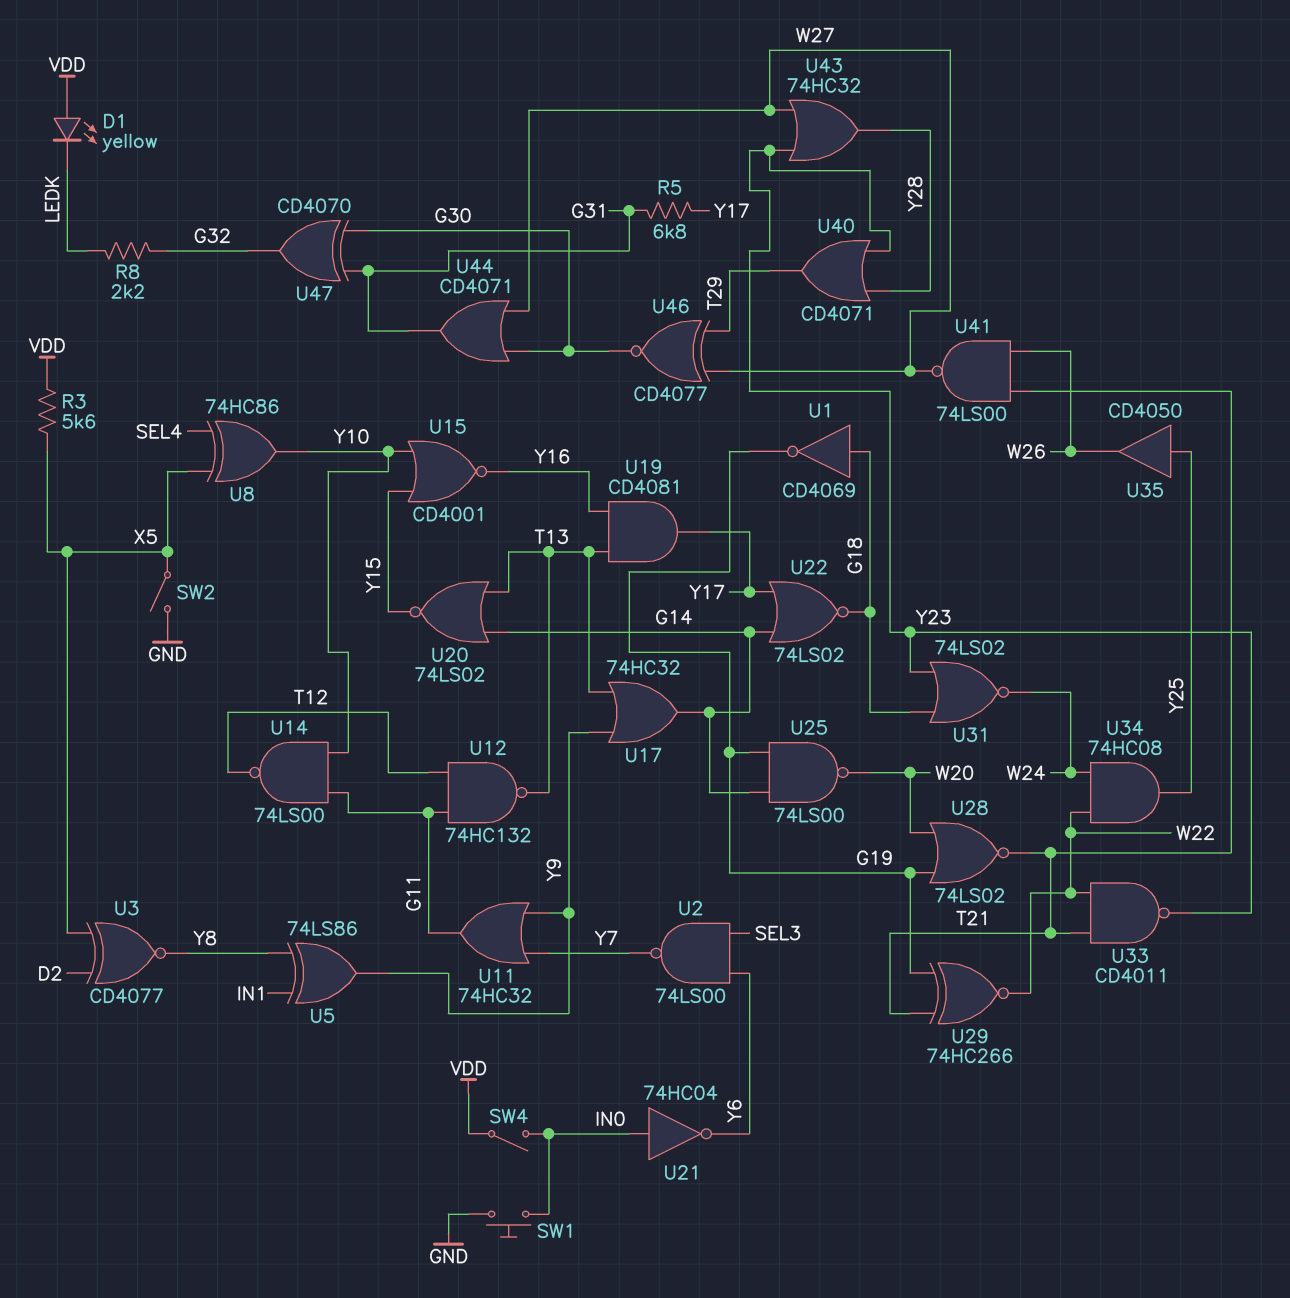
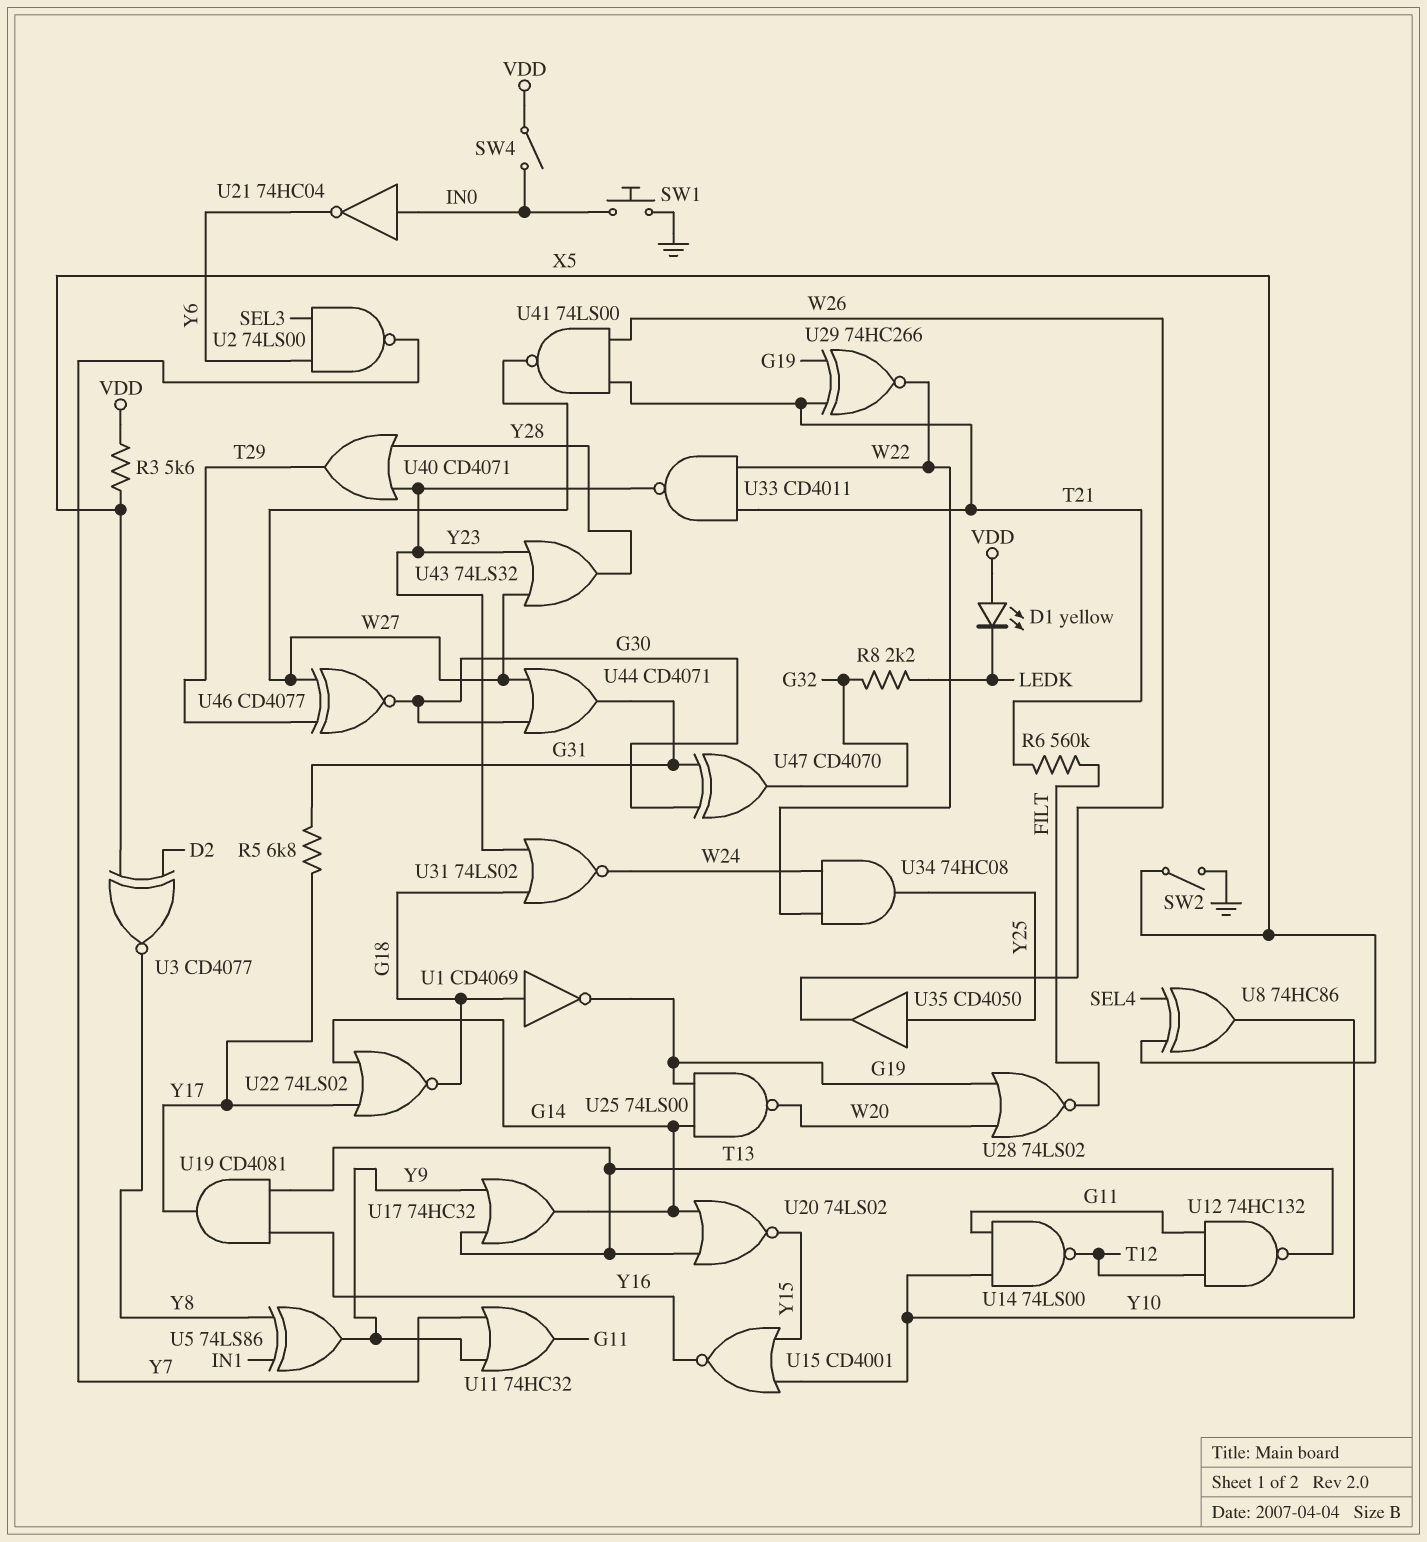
R6: none -> 560k (FILT, T21)
U28: NOR 74LS02 (in G19, in W20, out T21) -> NOR 74LS02 (in G19, in W20, out FILT)
U43: OR 74HC32 (in W27, in Y23, out Y28) -> OR 74LS32 (in W27, in Y23, out Y28)

